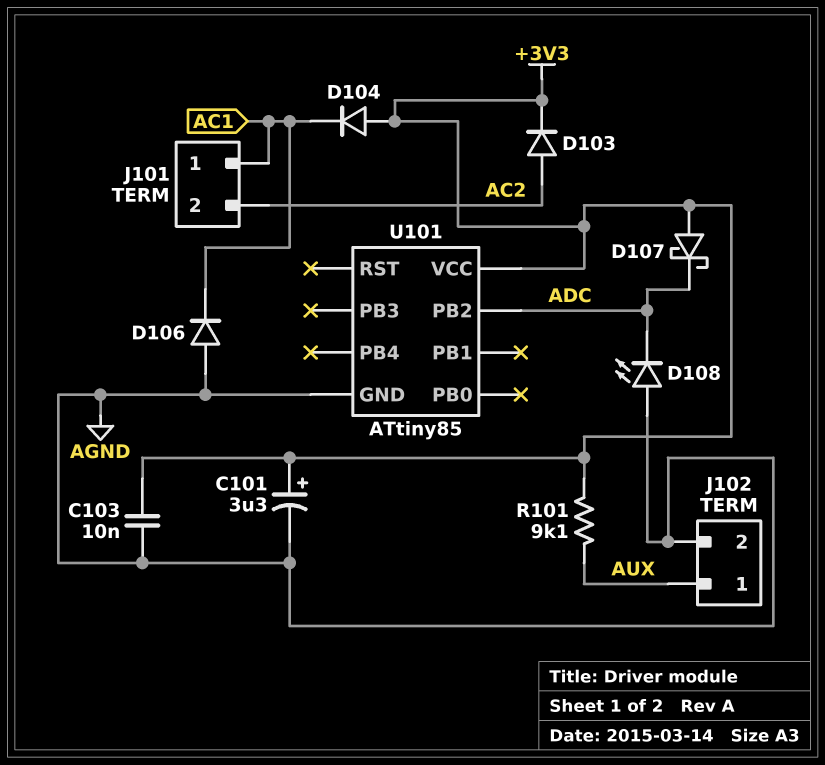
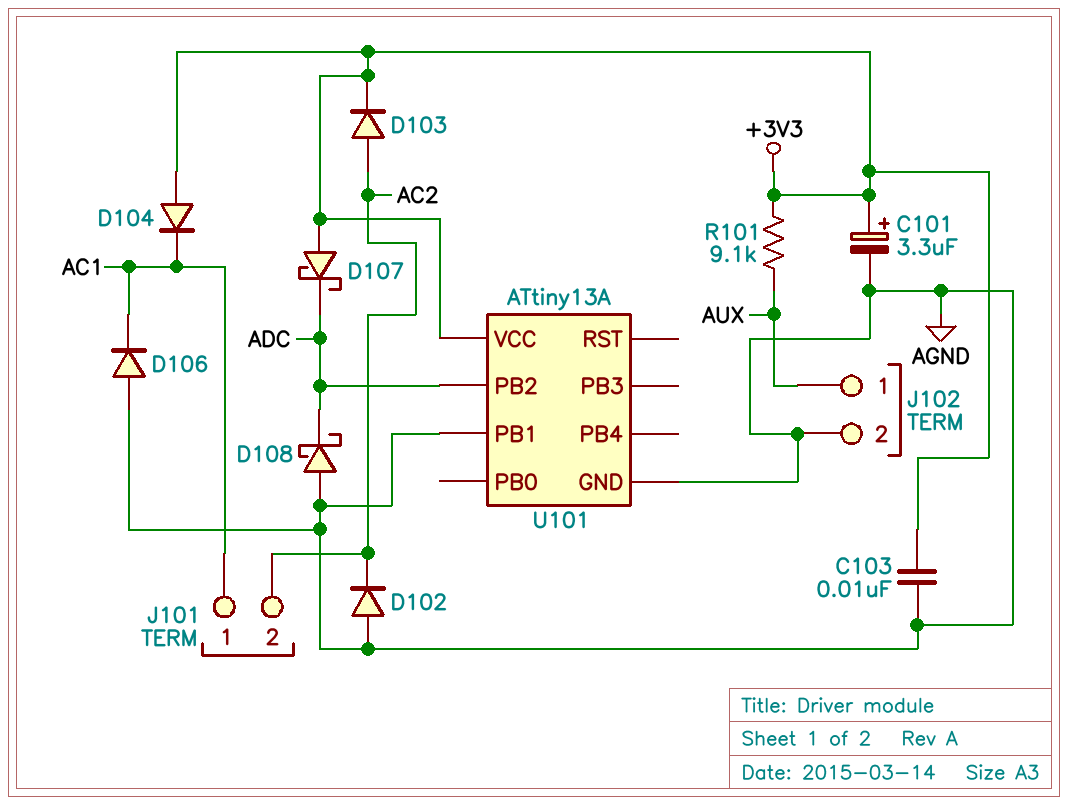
D102: none -> diode (A AGND, K AC2)
D108: LED (A AGND, K ADC) -> schottky (A AGND, K ADC)
U101: ATtiny85 -> ATtiny13A
U101 pin PB1: none -> AGND

